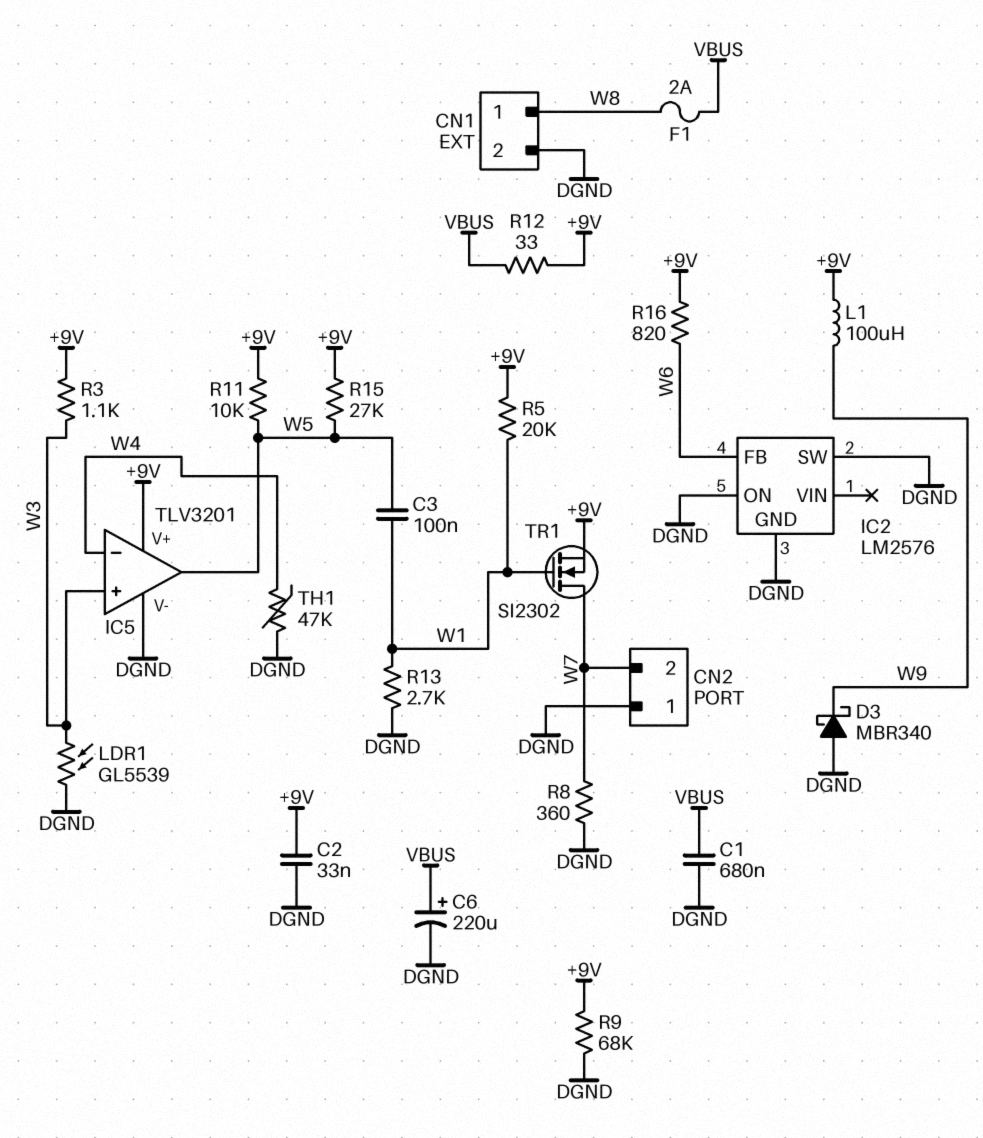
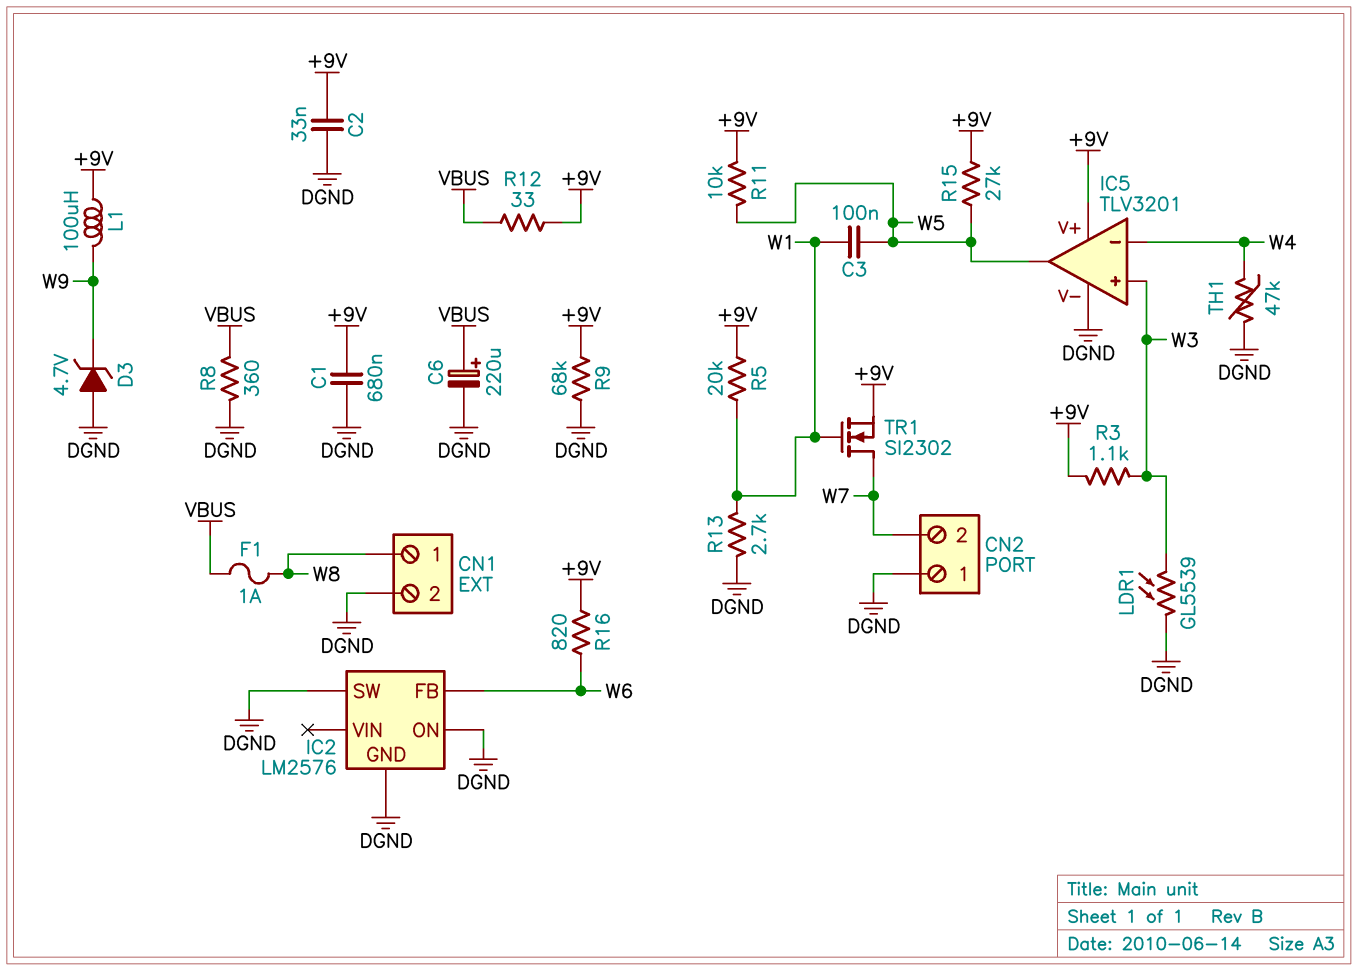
C1: 680nF (DGND, VBUS) -> 680nF (+9V, DGND)
D3: schottky MBR340 (A DGND, K W9) -> zener 4.7V (A DGND, K W9)
F1: 2A (VBUS, W8) -> 1A (VBUS, W8)
R8: 360 (DGND, W7) -> 360 (DGND, VBUS)

